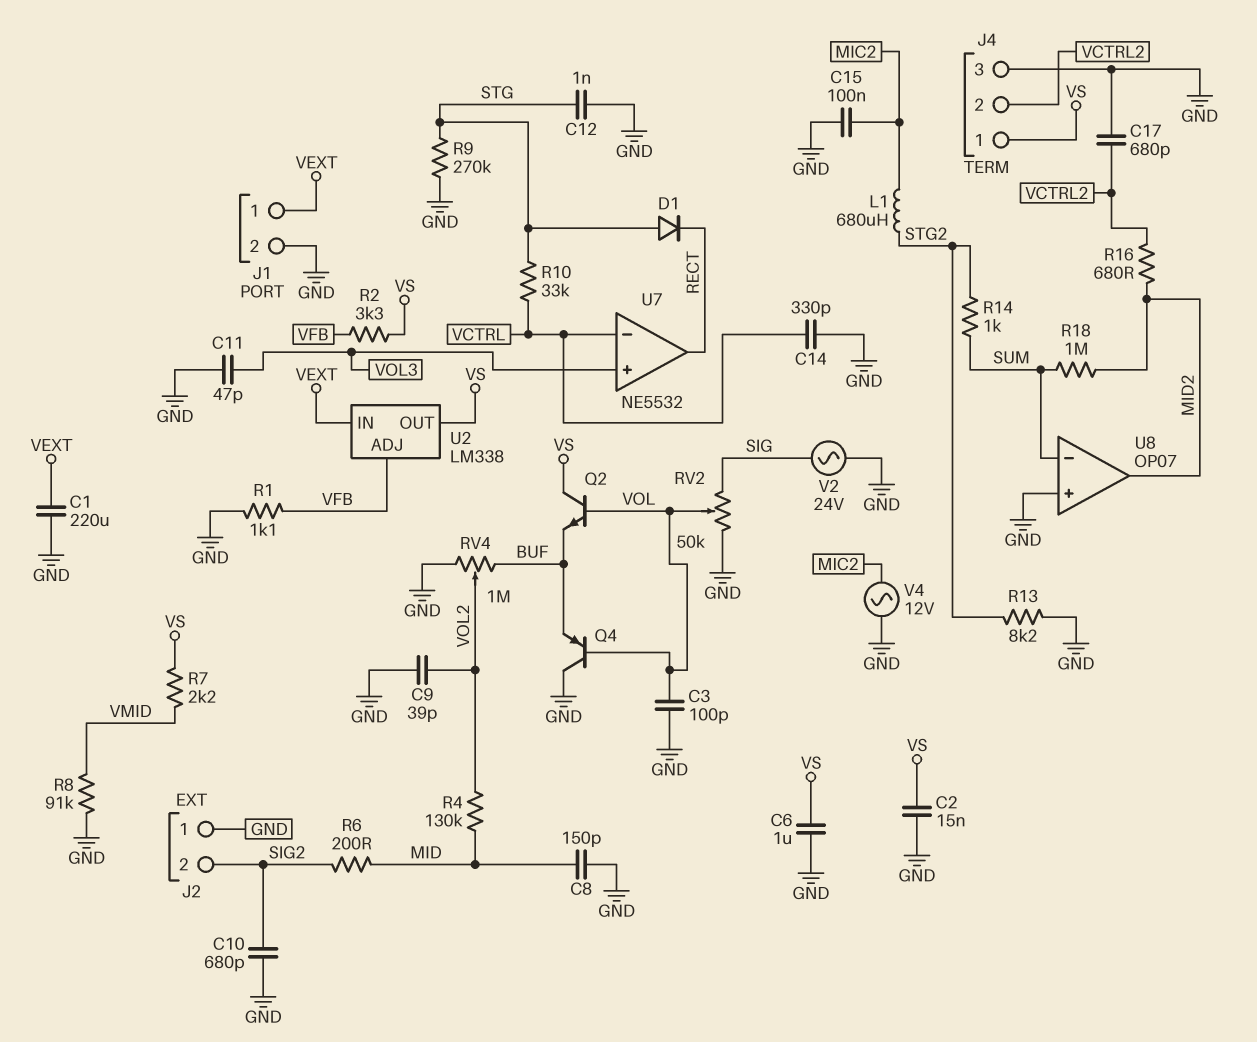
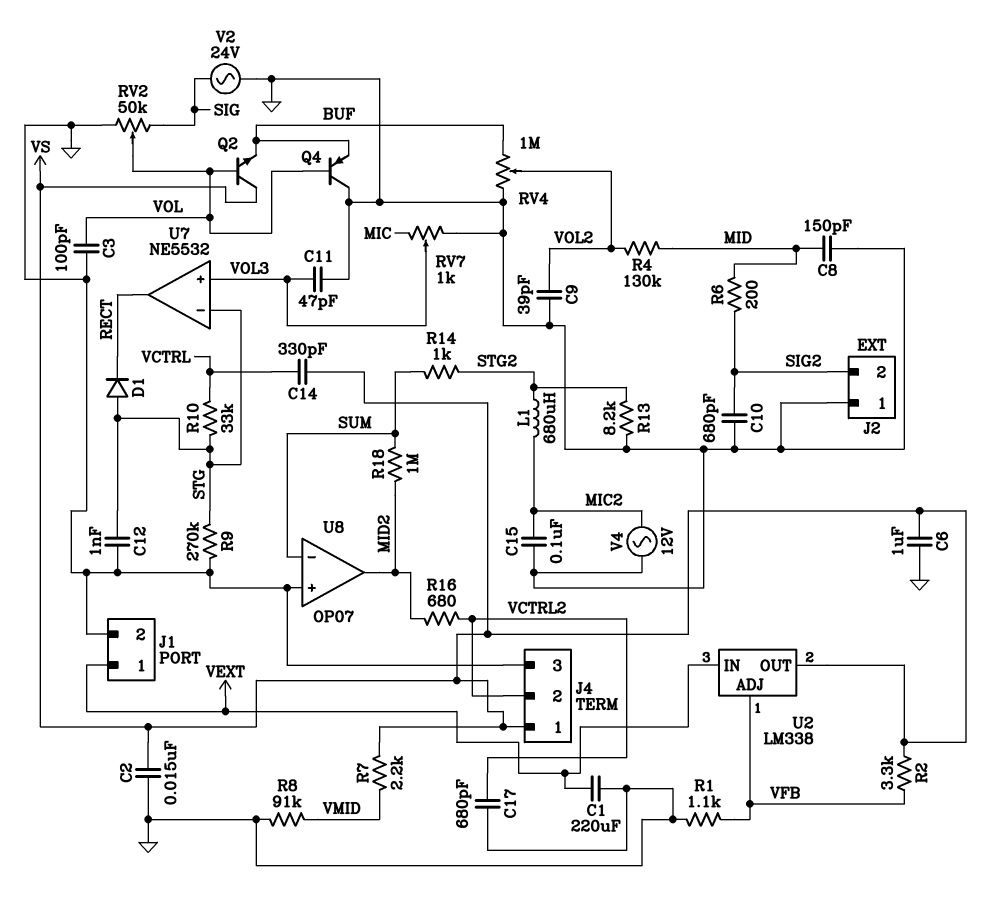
C14: 330pF (GND, VCTRL) -> 330pF (VCTRL, VS)
RV7: none -> 1k (GND, MIC, wiper VOL3)
U7 pin in-: VCTRL -> STG

